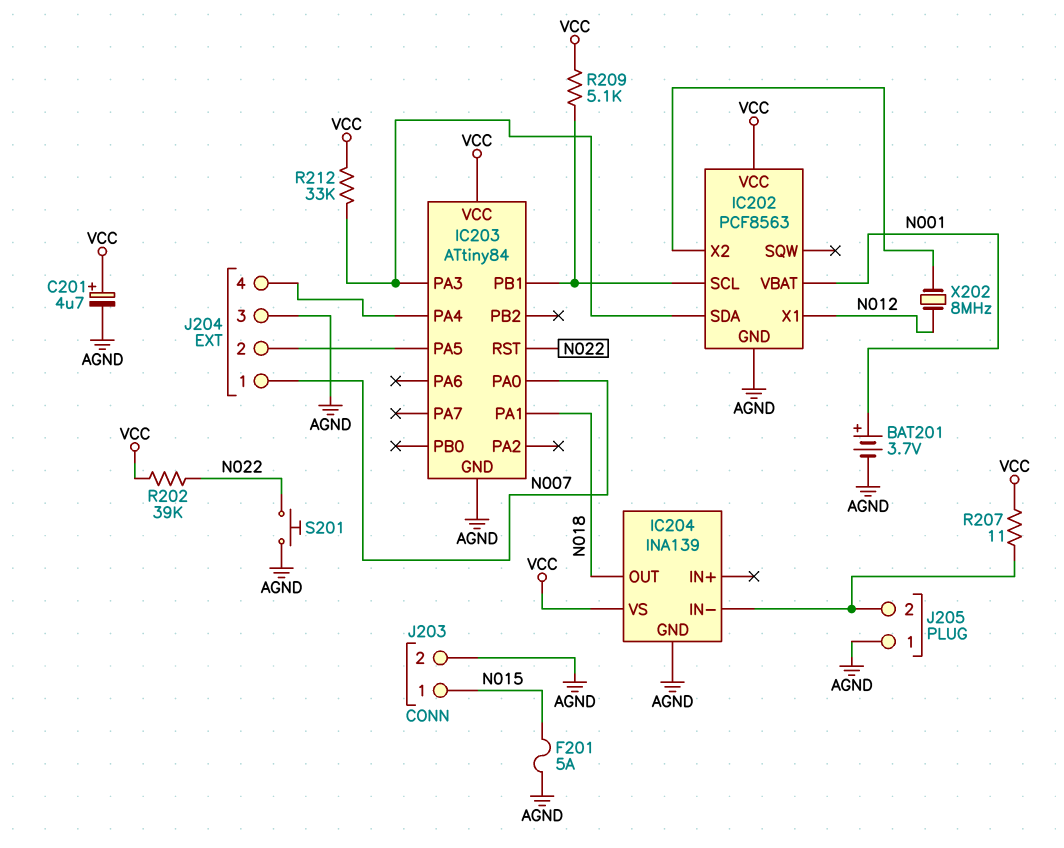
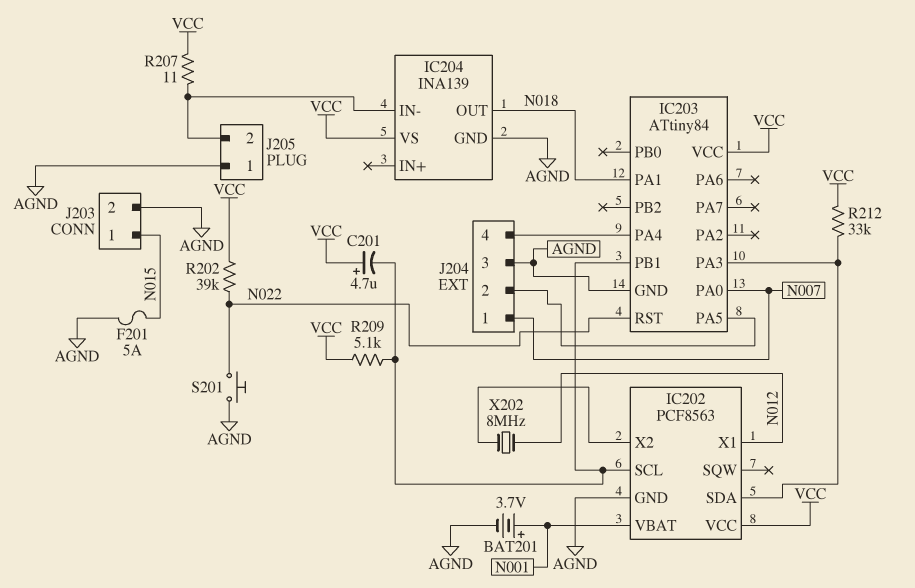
C201: 4.7uF (plus VCC, minus AGND) -> 4.7uF (plus VCC, minus IC202/SCL)

